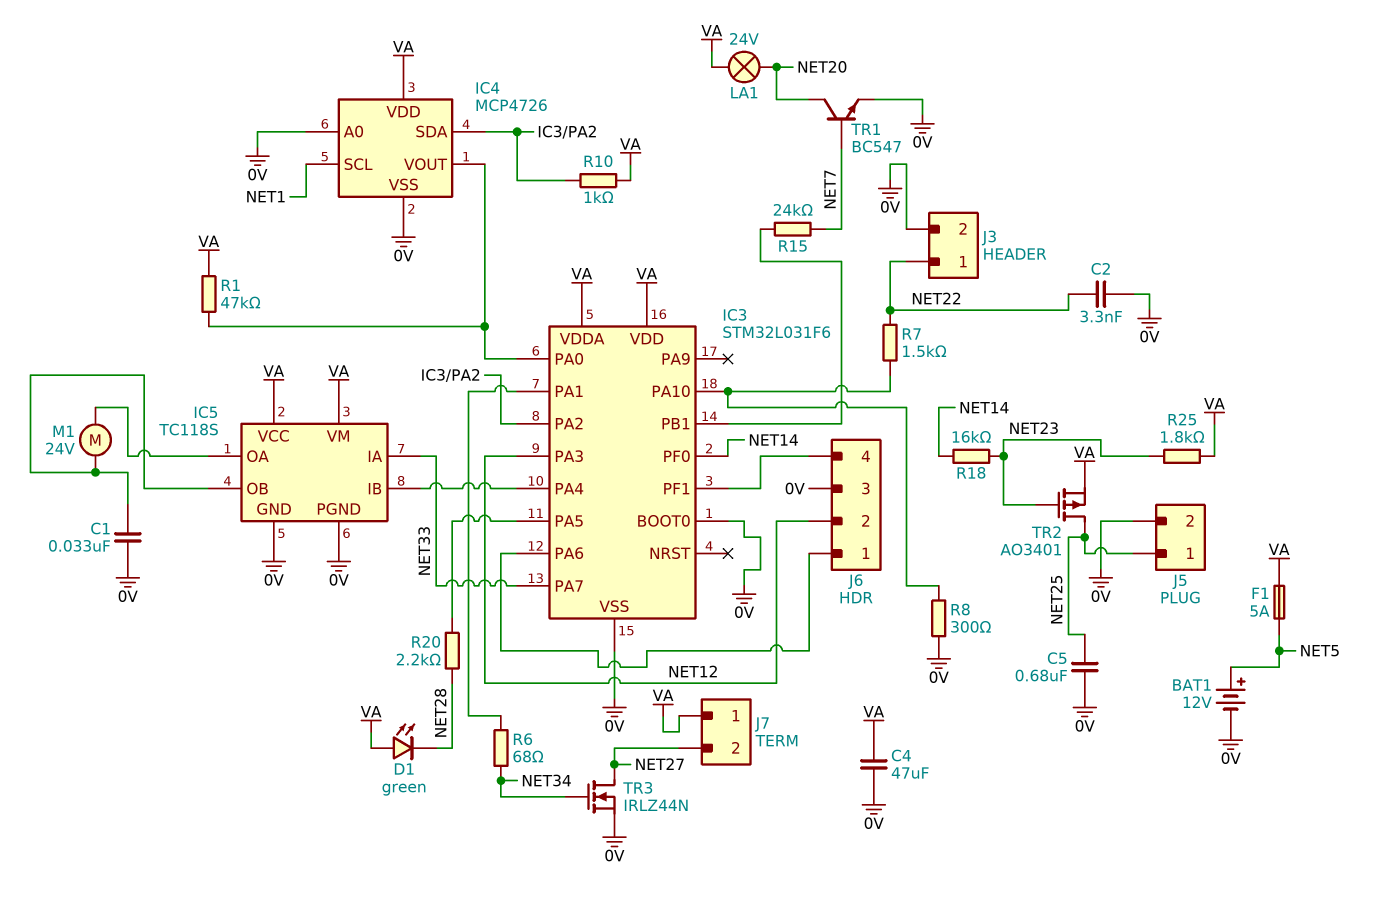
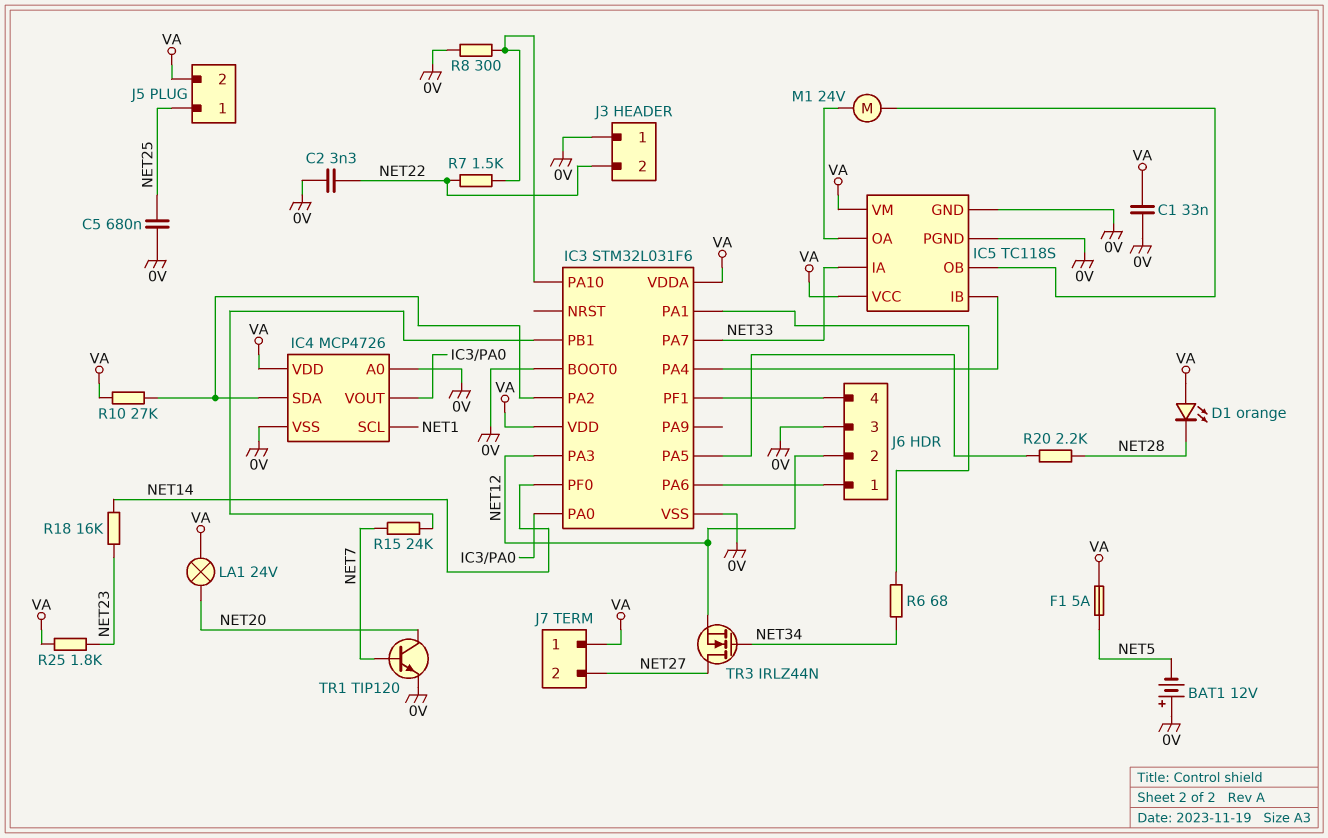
BAT1: 12V (plus NET5, minus 0V) -> 12V (plus 0V, minus NET5)
C1: 33nF (0V, IC5/OB) -> 33nF (0V, VA)
C4: 47uF (0V, VA) -> none
D1: LED green (A VA, K NET28) -> LED orange (A VA, K NET28)
J3 pin 1: NET22 -> 0V
J3 pin 2: 0V -> NET22
J5 pin 2: 0V -> VA
R1: 47k (IC3/PA0, VA) -> none
R10: 1k (IC3/PA2, VA) -> 27k (IC3/PA2, VA)
TR1: NPN BC547 (B NET7, C NET20, E 0V) -> NPN TIP120 (B NET7, C NET20, E 0V)
TR2: PMOS AO3401 (G NET23, D NET25, S VA) -> none
TR3: NMOS IRLZ44N (G NET34, D NET27, S 0V) -> NMOS IRLZ44N (G NET34, D NET27, S NET12)

